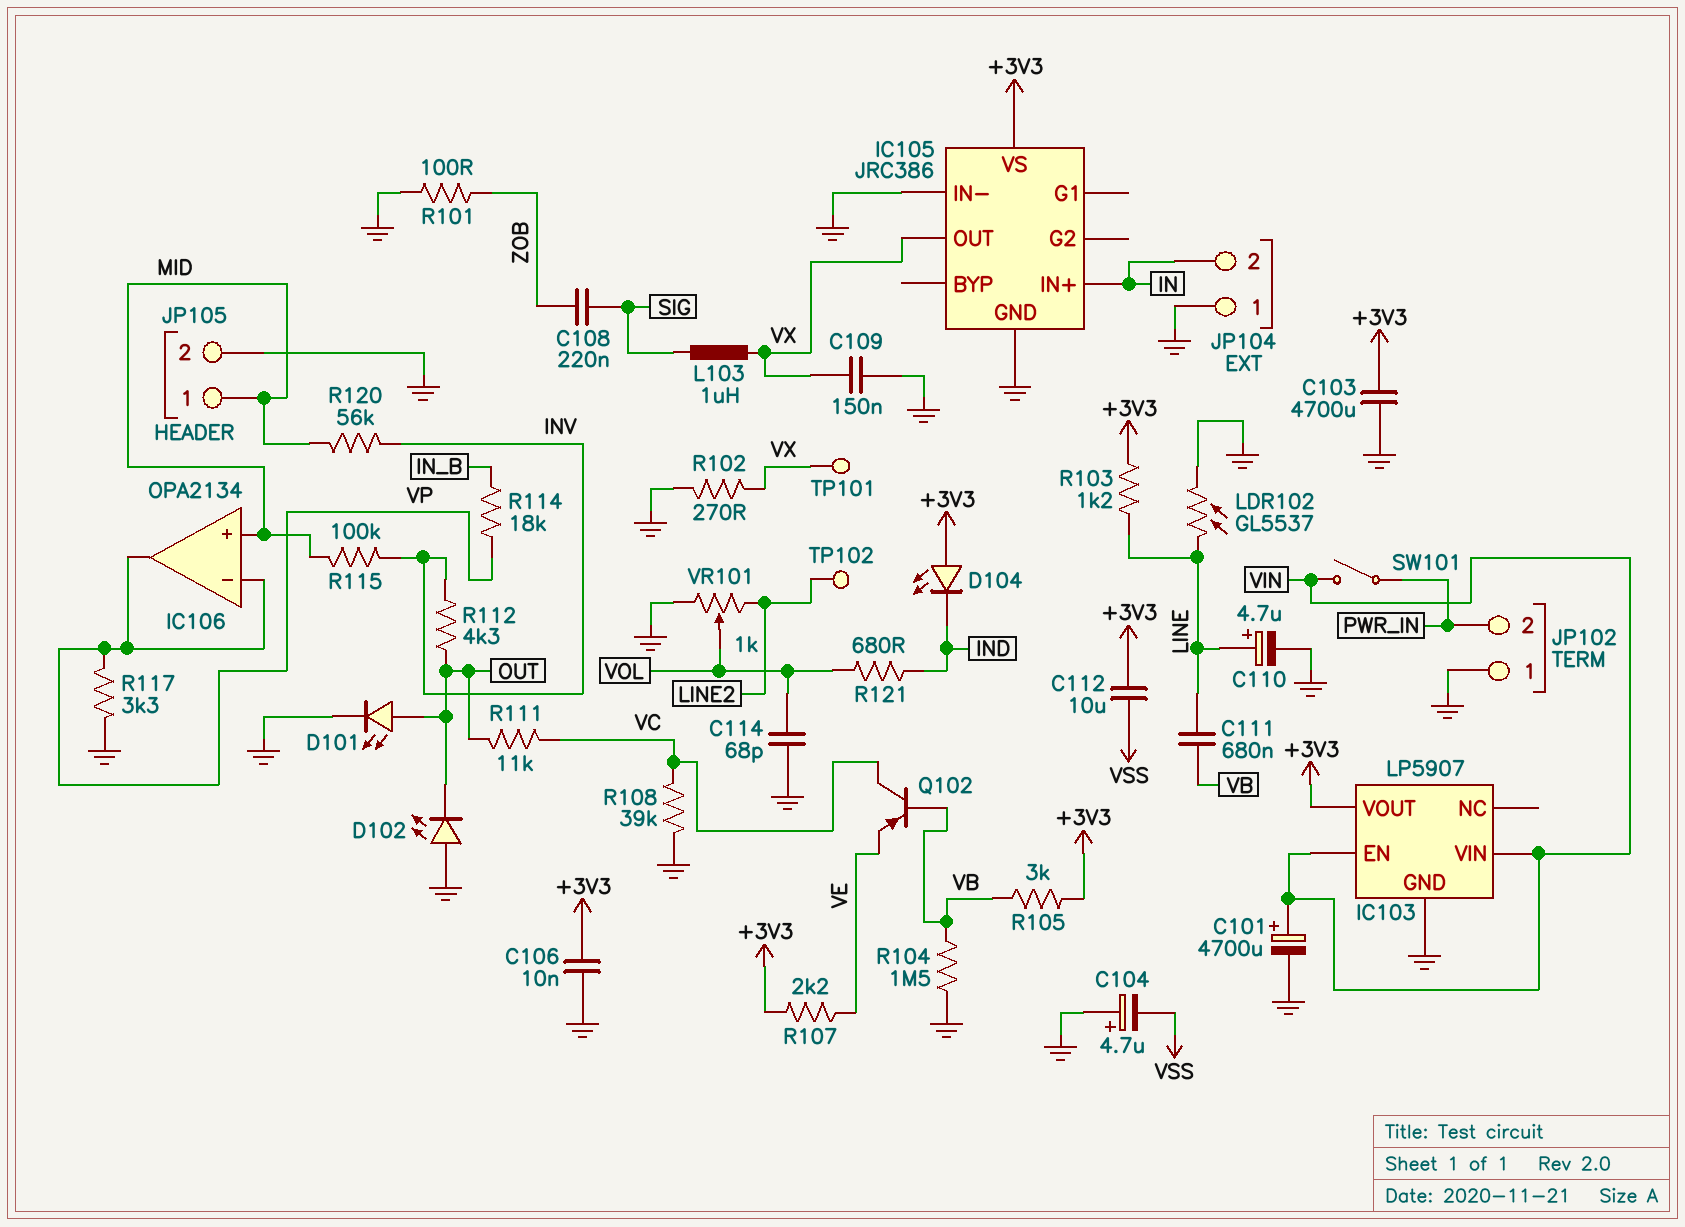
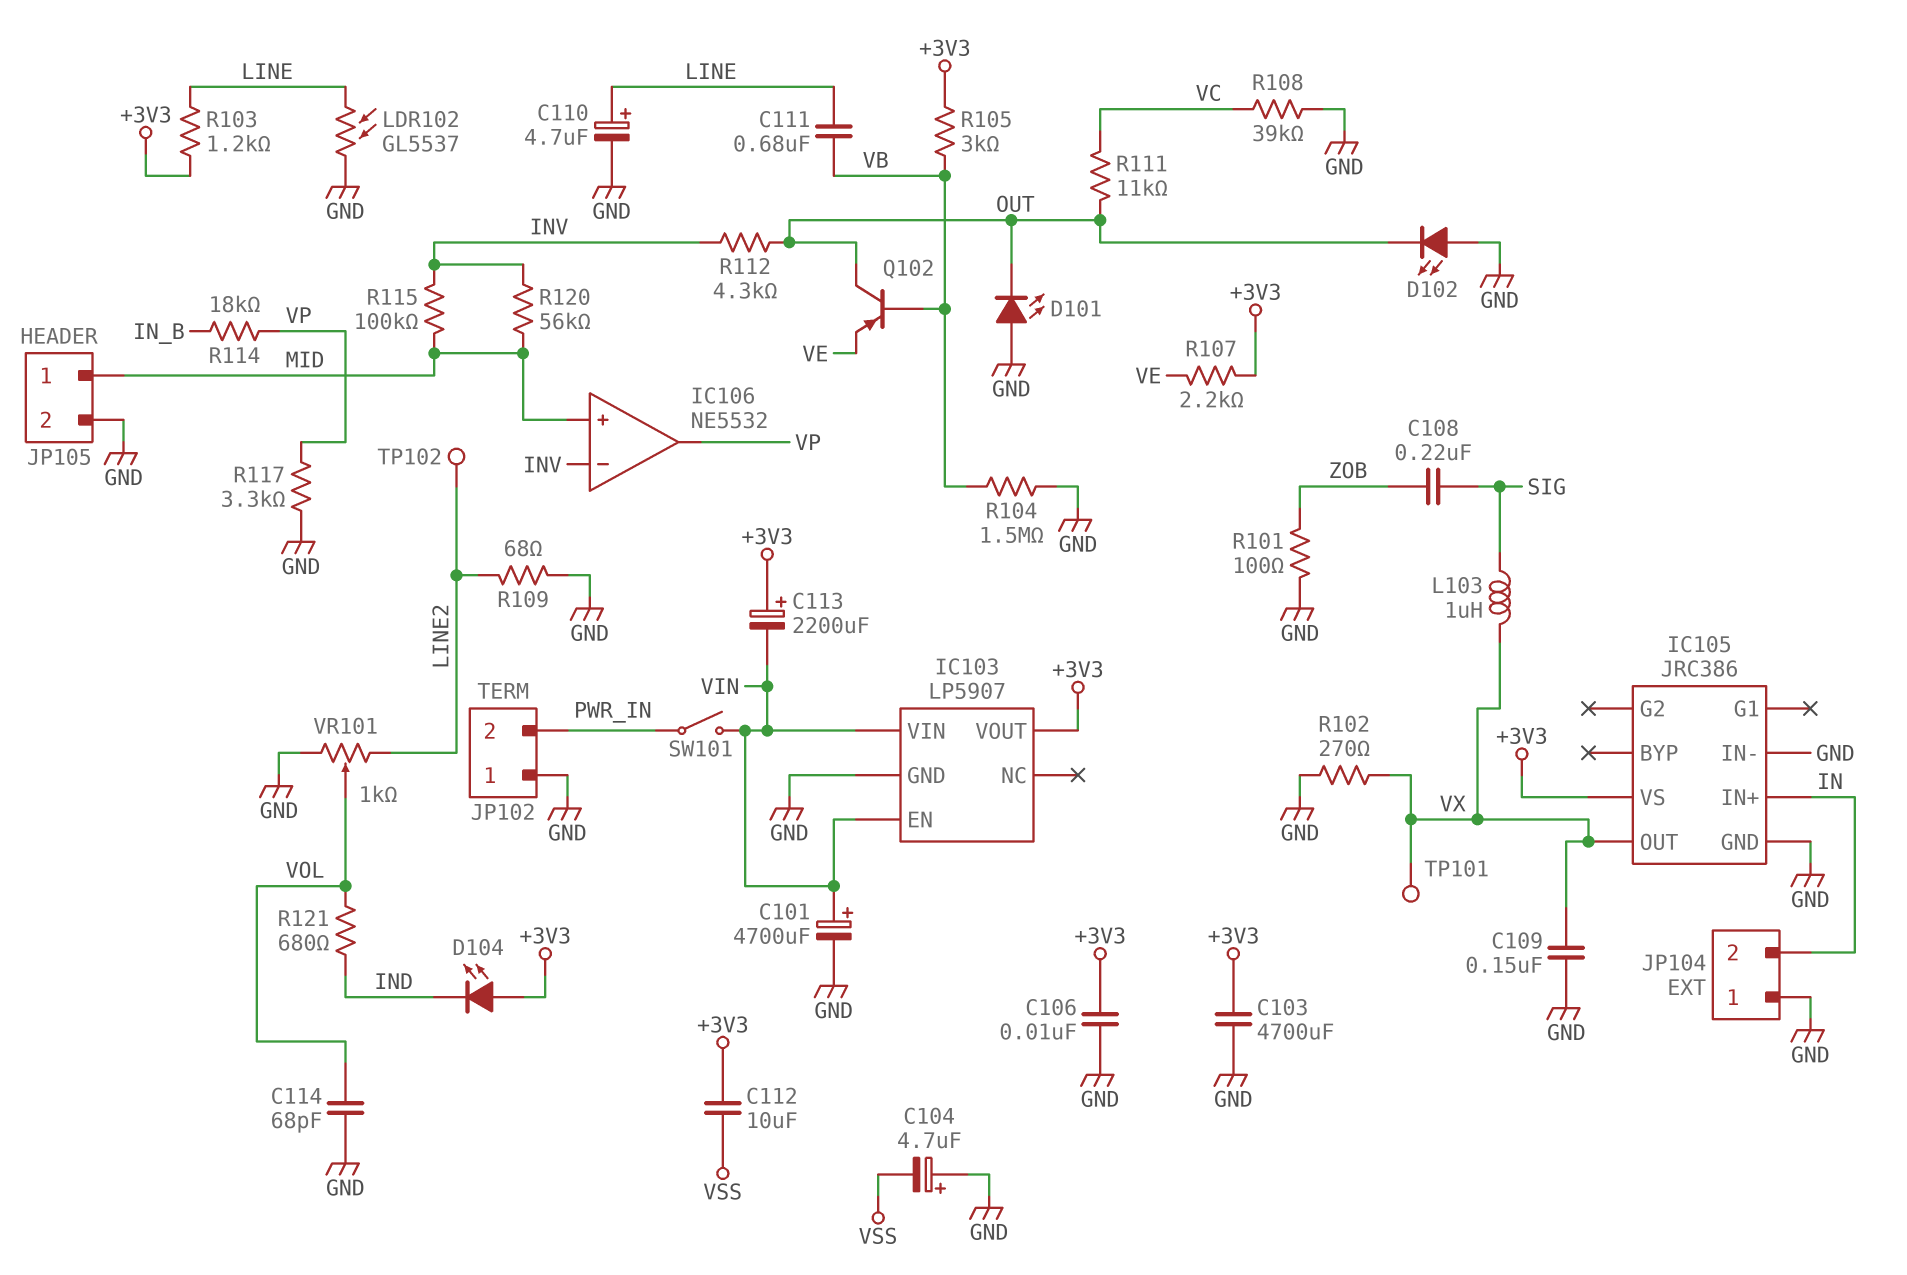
C113: none -> 2200uF (plus +3V3, minus VIN)
D101: LED (A OUT, K GND) -> LED (A GND, K OUT)
IC106: OPA2134 -> NE5532
IC106 pin in-: VP -> INV
Q102: PNP (B VB, C VC, E VE) -> PNP (B VB, C OUT, E VE)
R109: none -> 68 (GND, LINE2)

